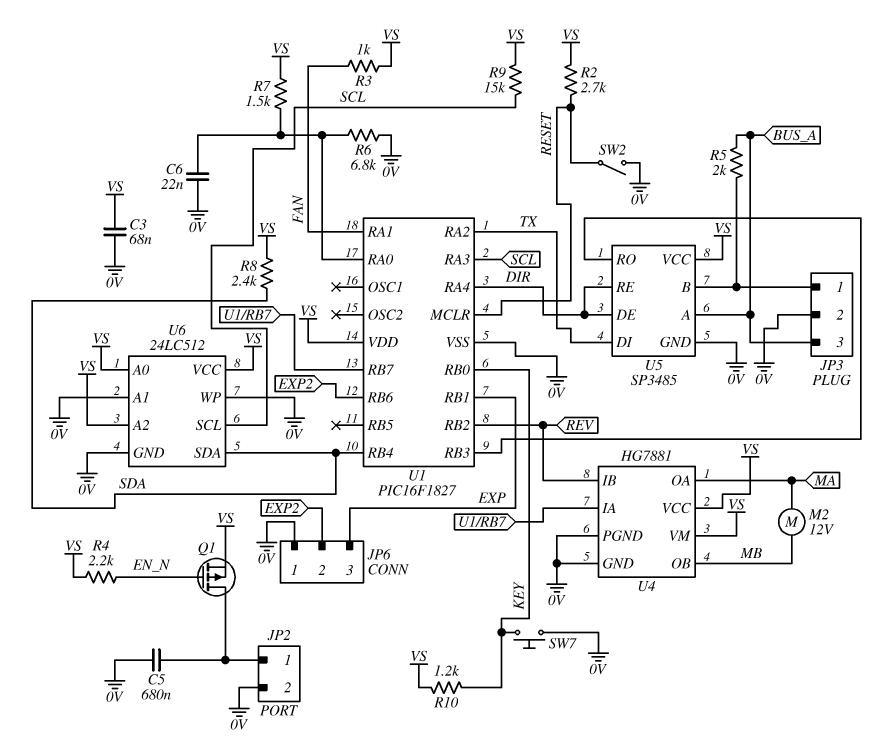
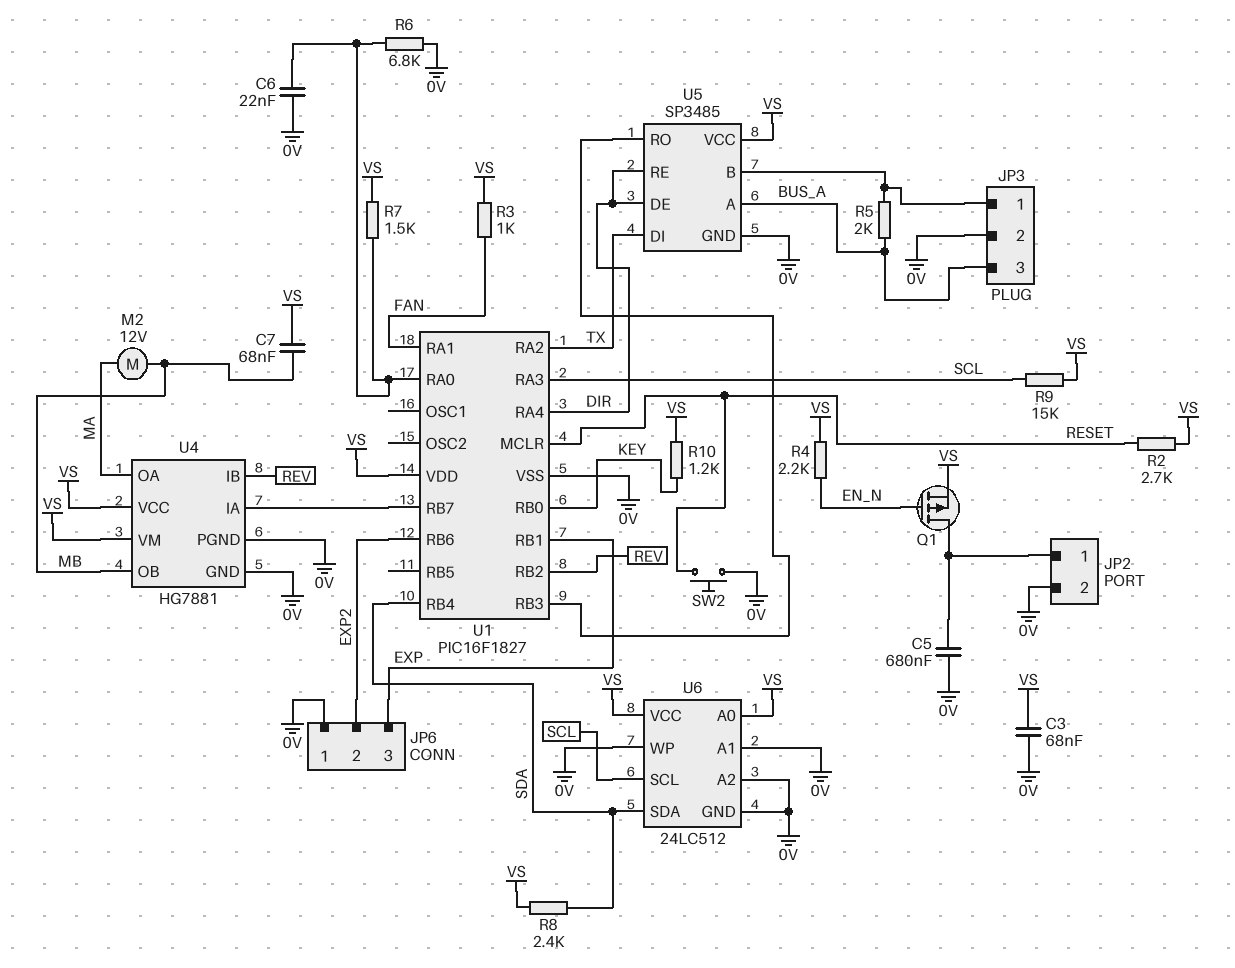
C7: none -> 68nF (MB, VS)
SW2: switch (0V, RESET) -> button (0V, RESET)
SW7: button (0V, KEY) -> none
U6 pin A2: VS -> 0V

